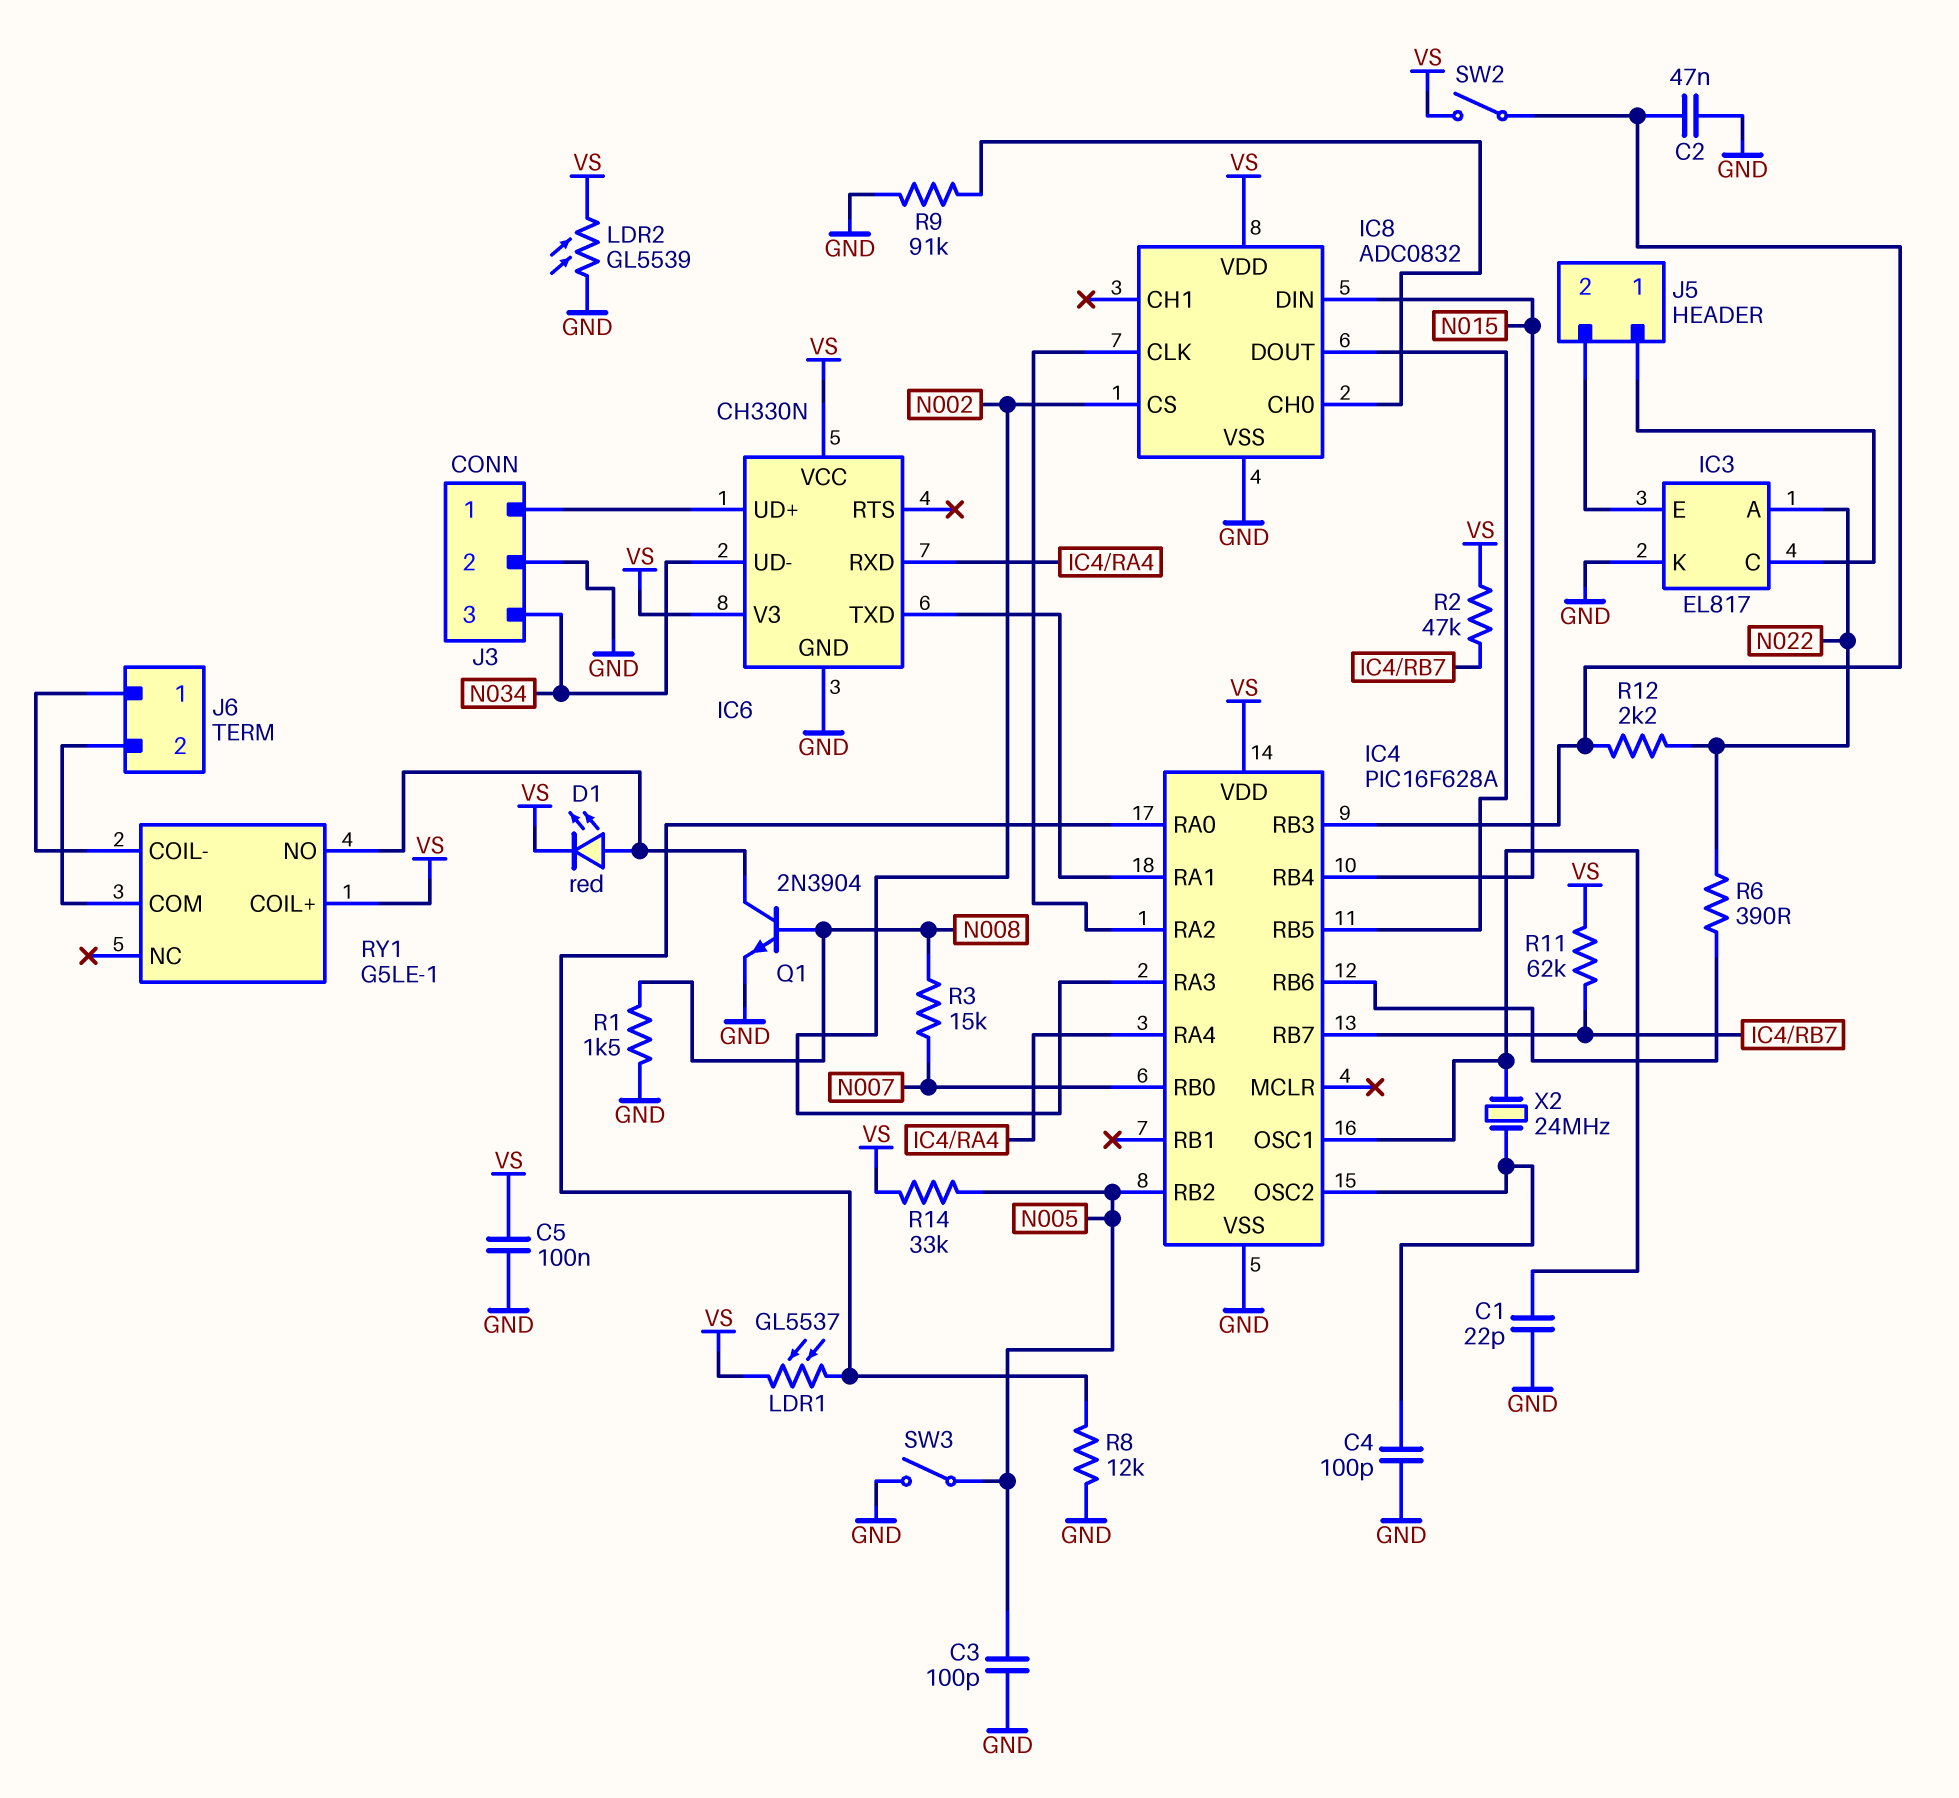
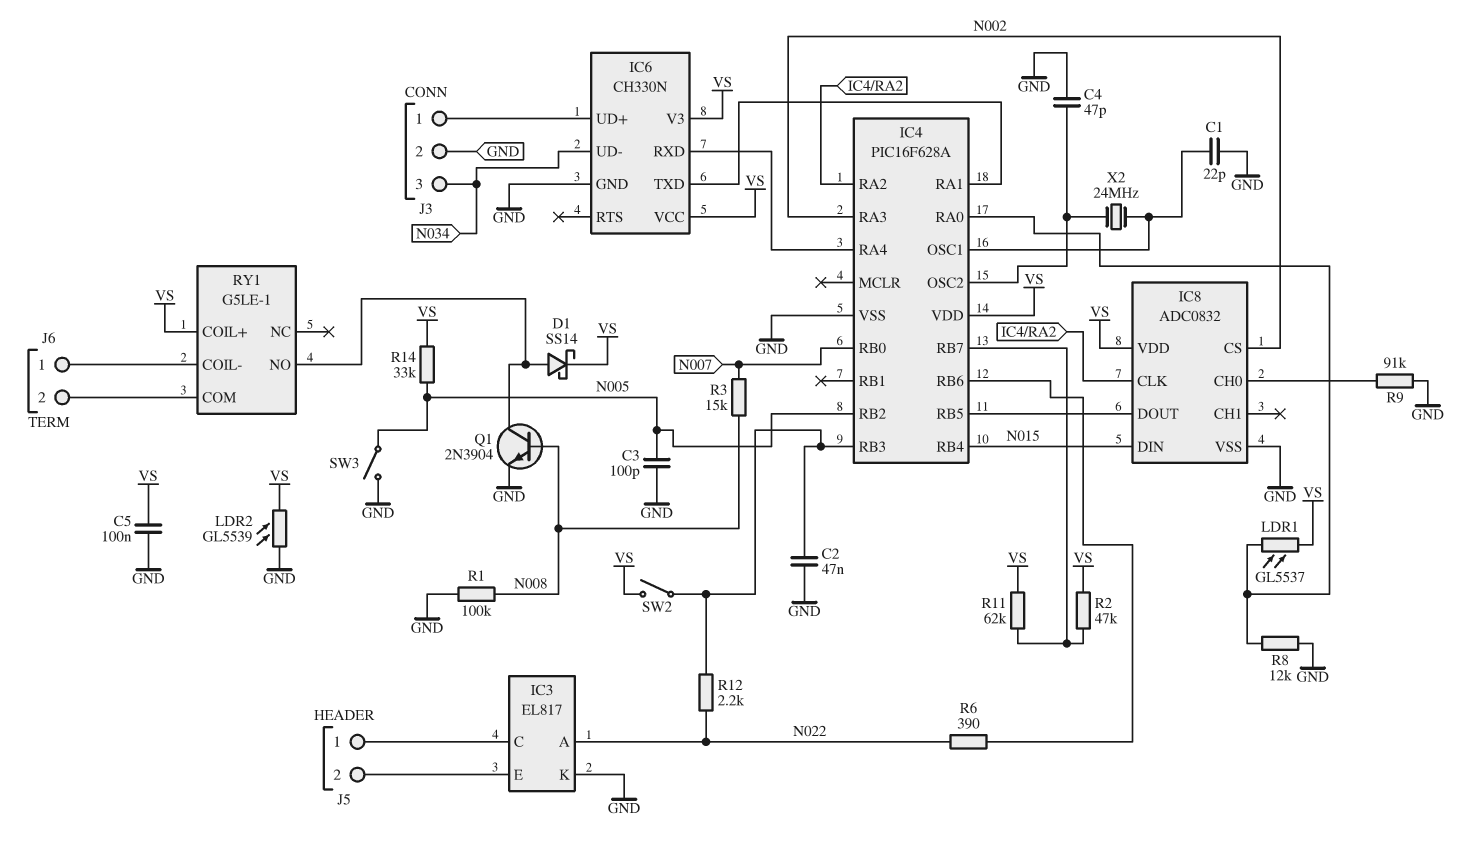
C4: 100pF (GND, IC4/OSC2) -> 47pF (GND, IC4/OSC2)
D1: LED red (A RY1/NO, K VS) -> schottky SS14 (A RY1/NO, K VS)
R1: 1.5k (GND, N008) -> 100k (GND, N008)

